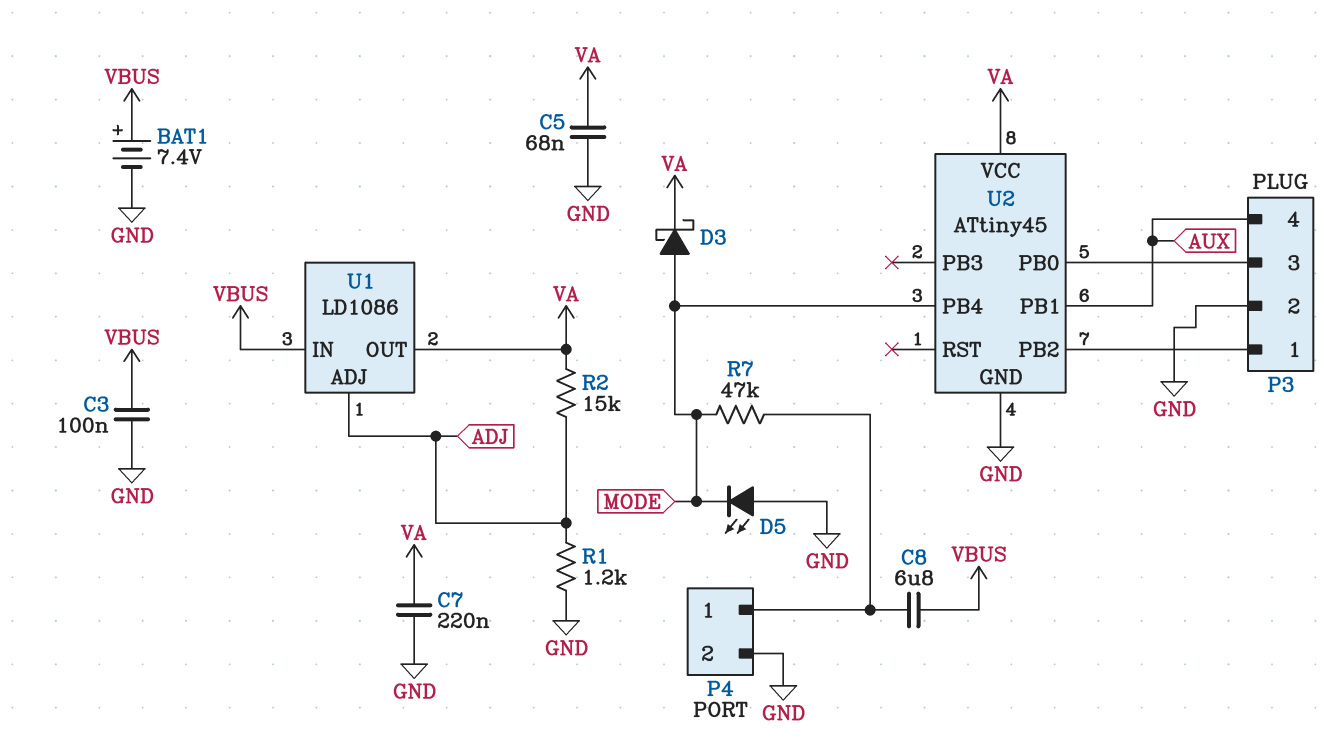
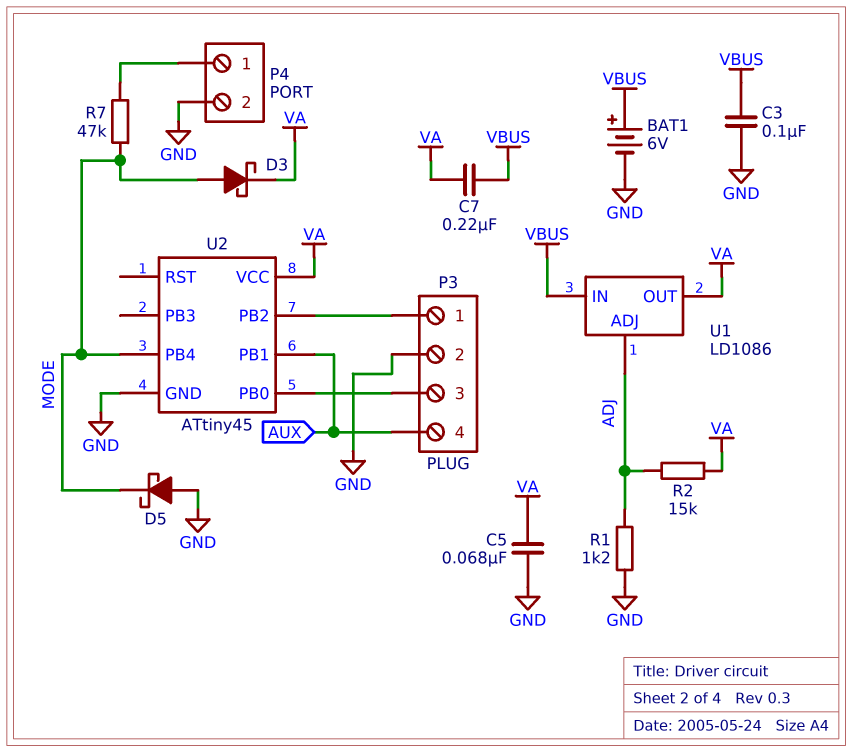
BAT1: 7.4V (plus VBUS, minus GND) -> 6V (plus VBUS, minus GND)
C7: 220nF (GND, VA) -> 220nF (VA, VBUS)
C8: 6.8uF (P4/1, VBUS) -> none
D5: LED (A GND, K MODE) -> schottky (A GND, K MODE)

